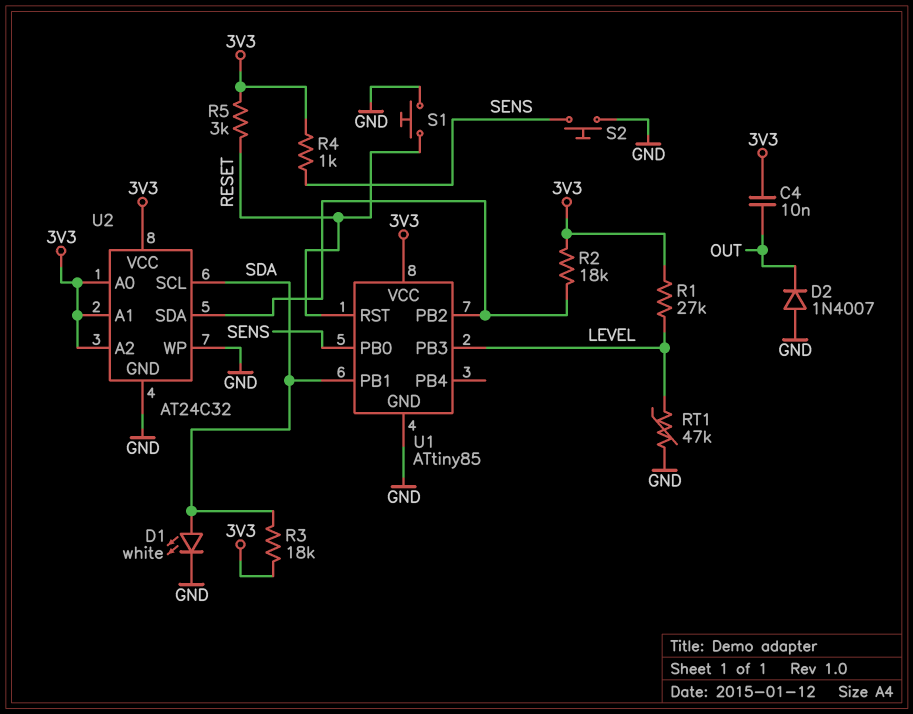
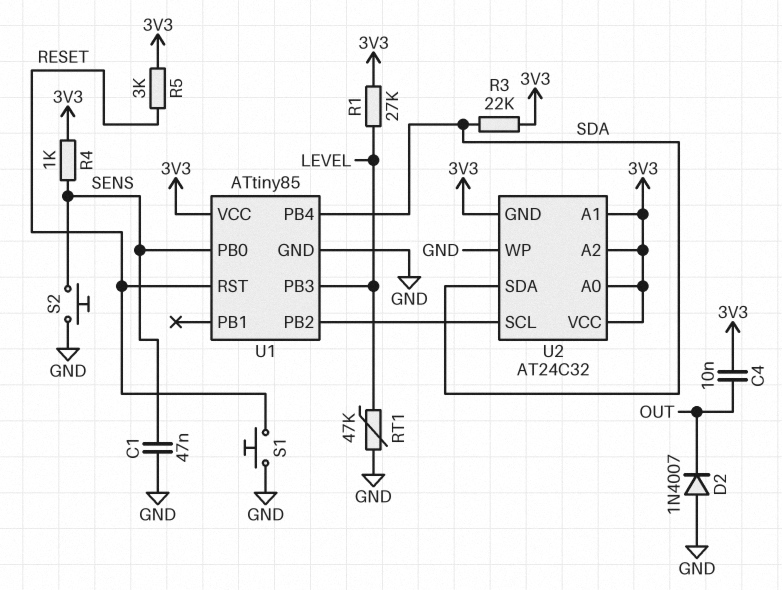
C1: none -> 47nF (GND, SENS)
D1: LED white (A SDA, K GND) -> none
R2: 18k (3V3, U1/PB2) -> none
R3: 18k (3V3, SDA) -> 22k (3V3, SDA)
U1 pin PB1: SDA -> none
U1 pin PB4: none -> SDA
U2 pin GND: GND -> 3V3
U2 pin SCL: SDA -> U1/PB2
U2 pin SDA: U1/PB2 -> SDA

